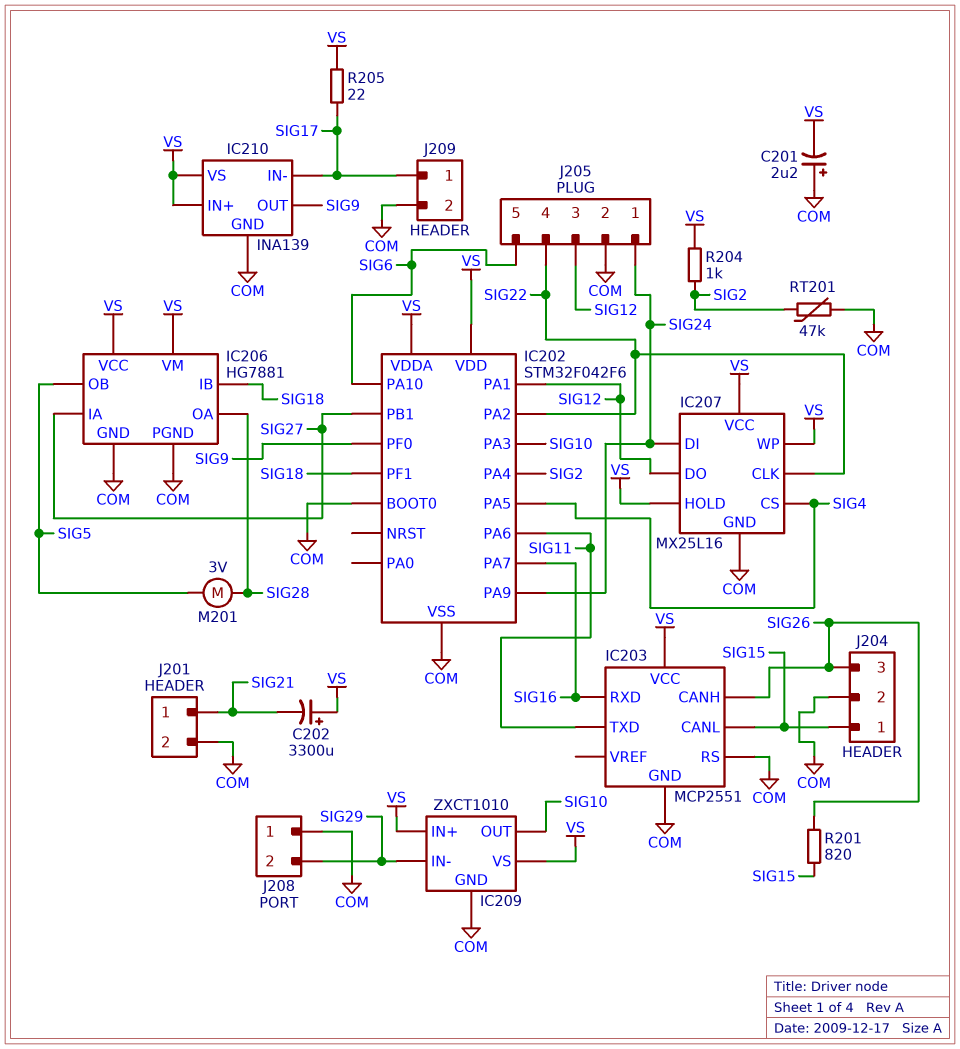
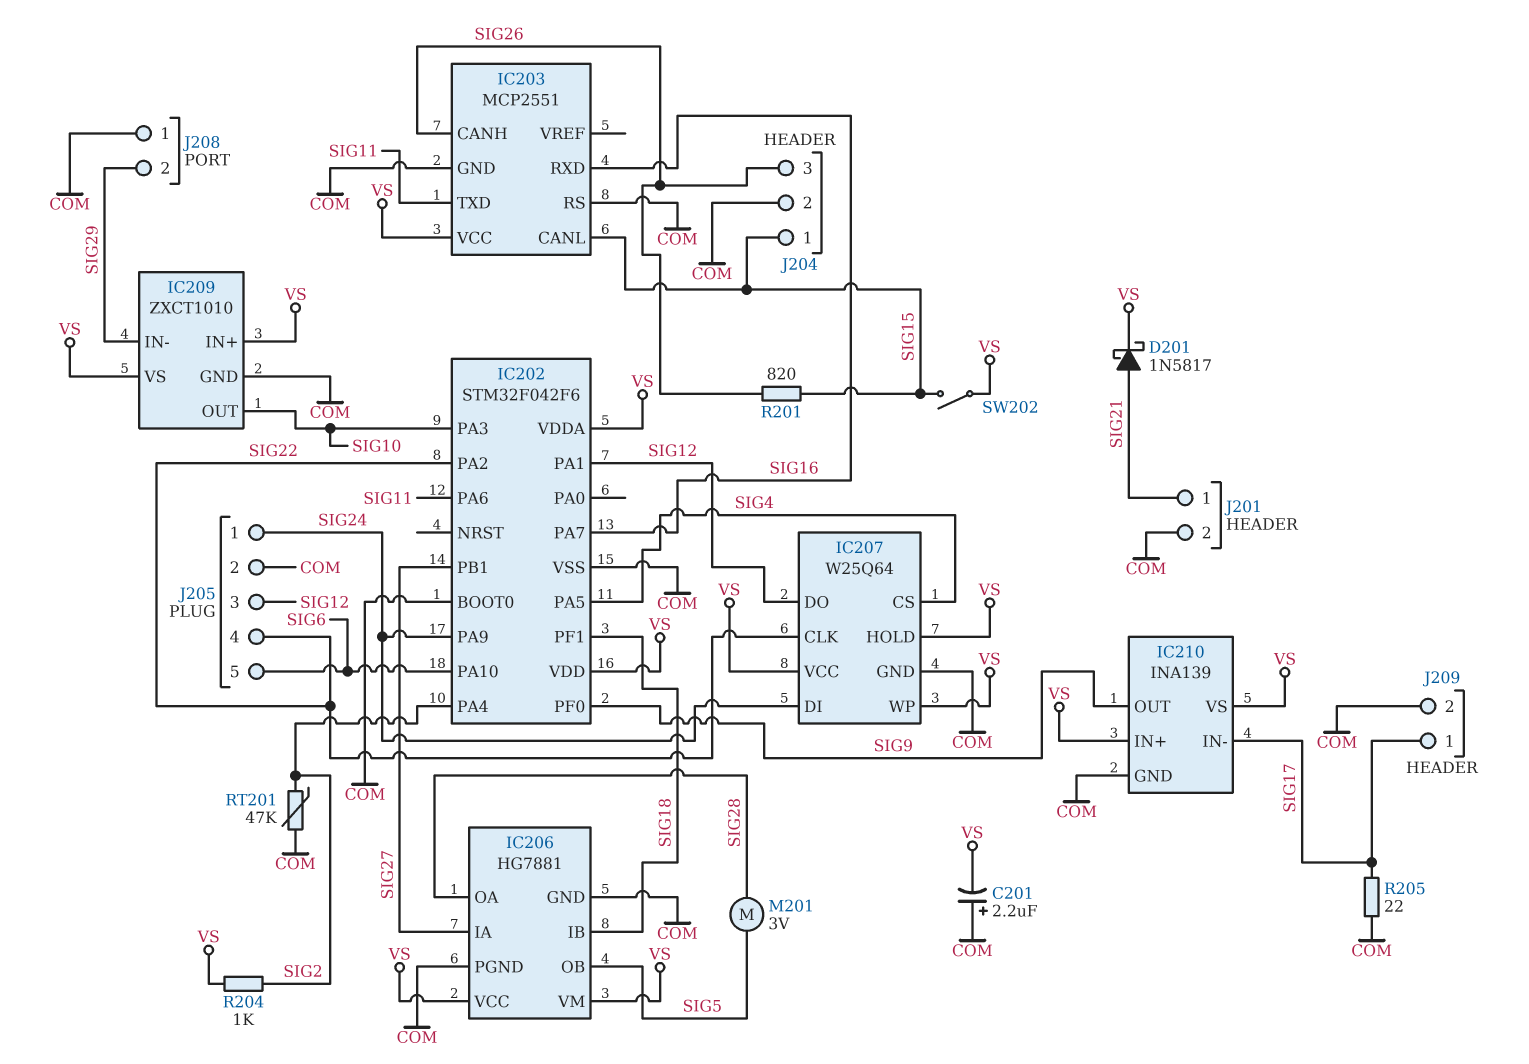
C202: 3300uF (plus VS, minus SIG21) -> none
D201: none -> schottky 1N5817 (A SIG21, K VS)
IC207: MX25L16 -> W25Q64
R205: 22 (SIG17, VS) -> 22 (COM, SIG17)
SW202: none -> switch (SIG15, VS)

